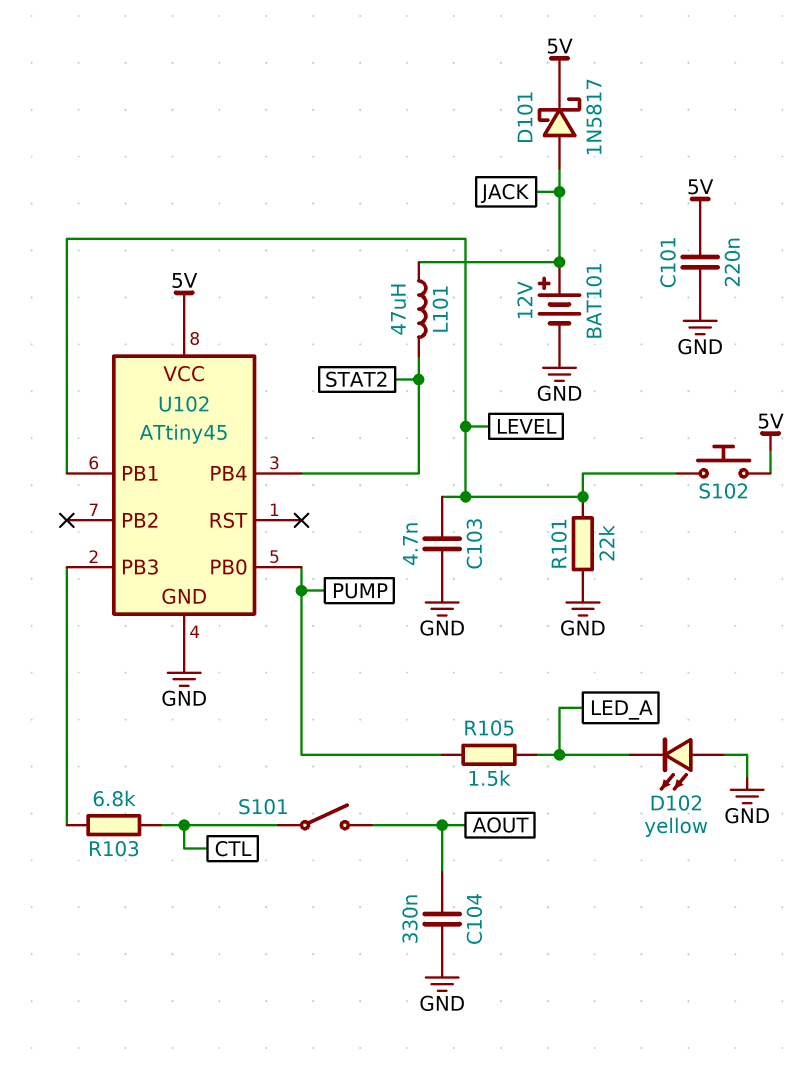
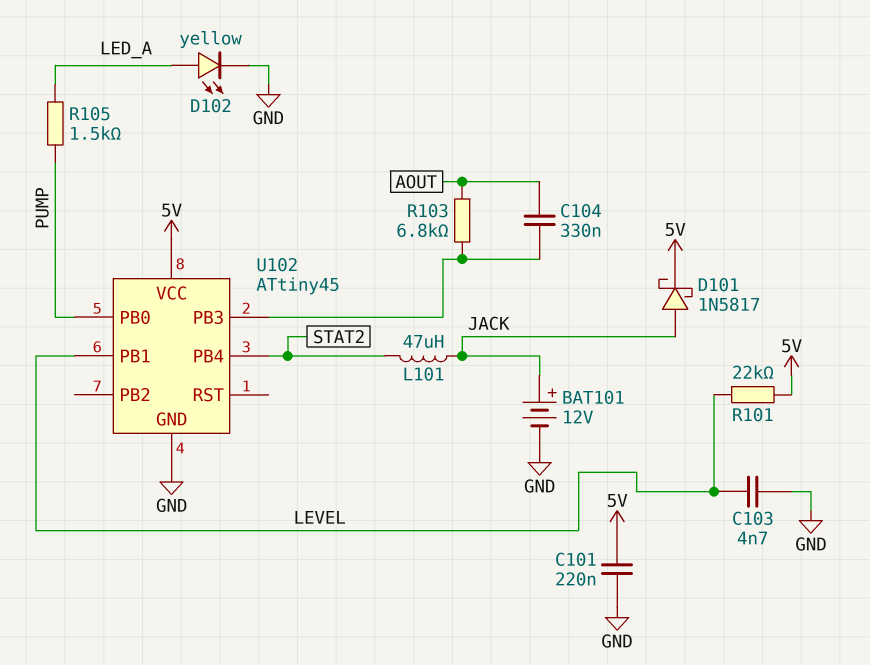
C104: 330nF (AOUT, GND) -> 330nF (AOUT, U102/PB3)
D102: LED yellow (A GND, K LED_A) -> LED yellow (A LED_A, K GND)
R101: 22k (GND, LEVEL) -> 22k (5V, LEVEL)
R103: 6.8k (CTL, U102/PB3) -> 6.8k (AOUT, U102/PB3)
S101: switch (AOUT, CTL) -> none
S102: button (5V, LEVEL) -> none

